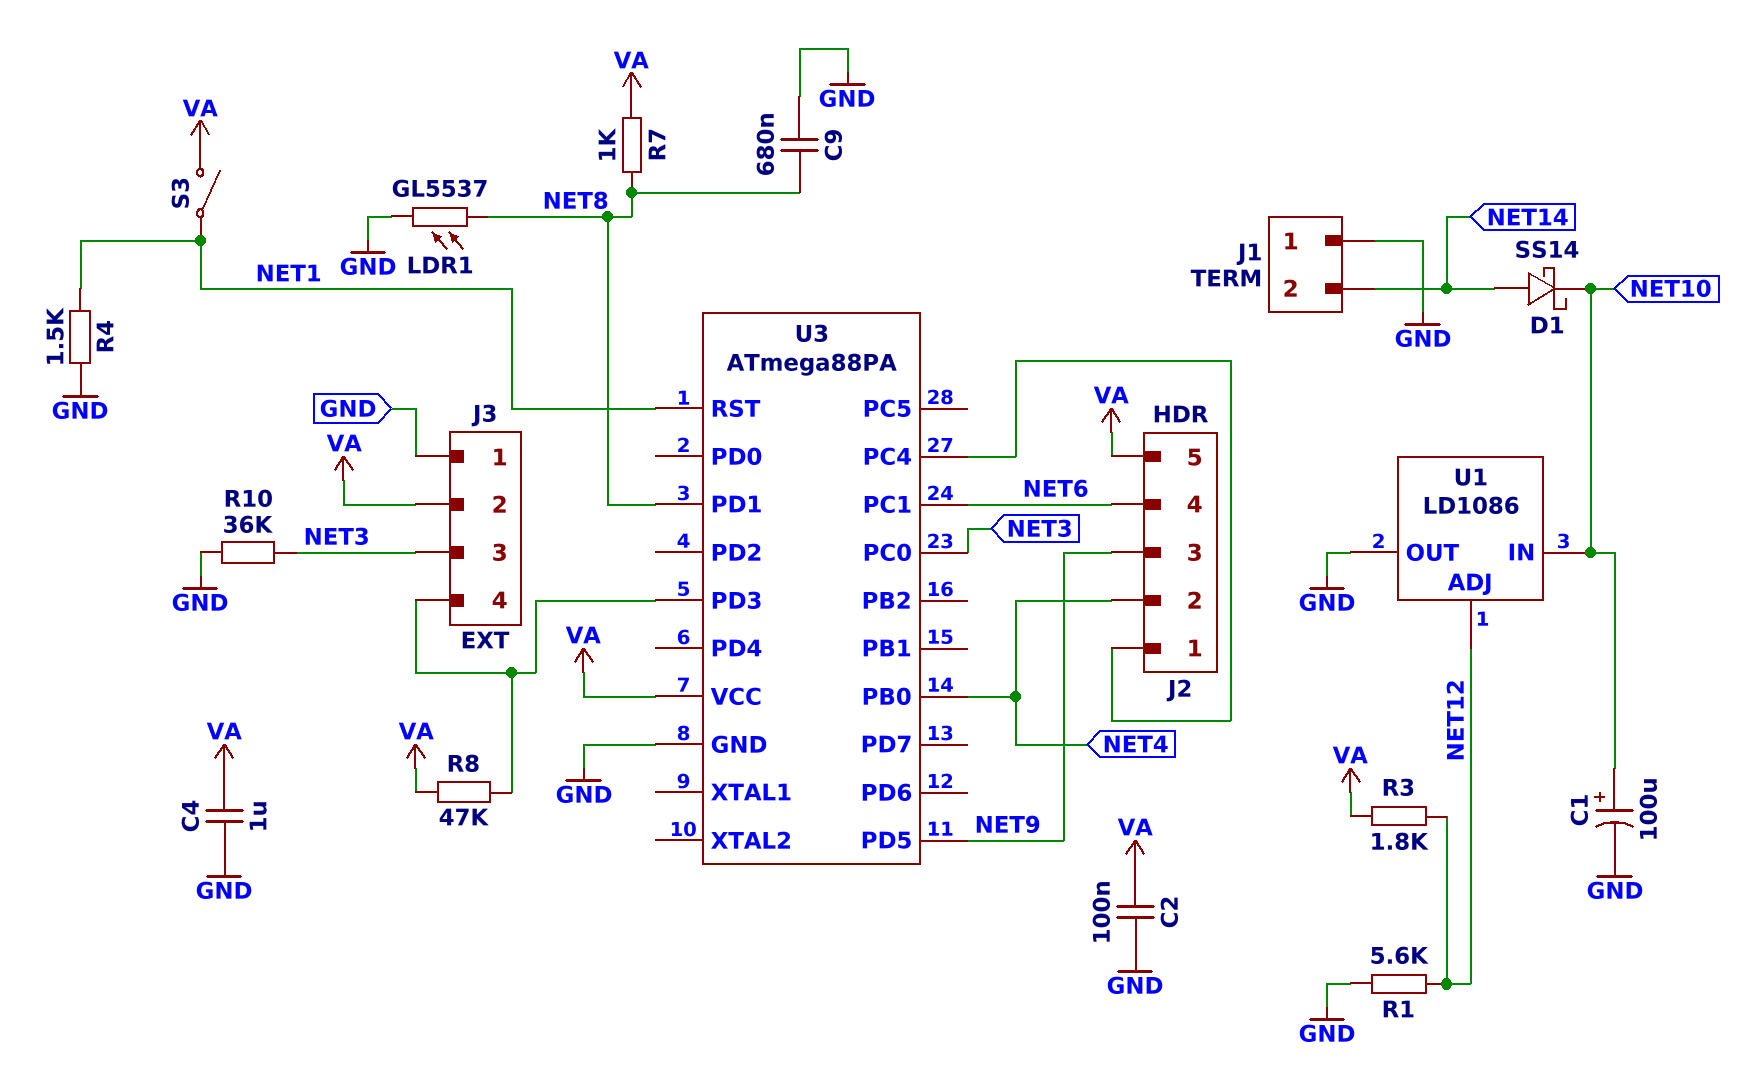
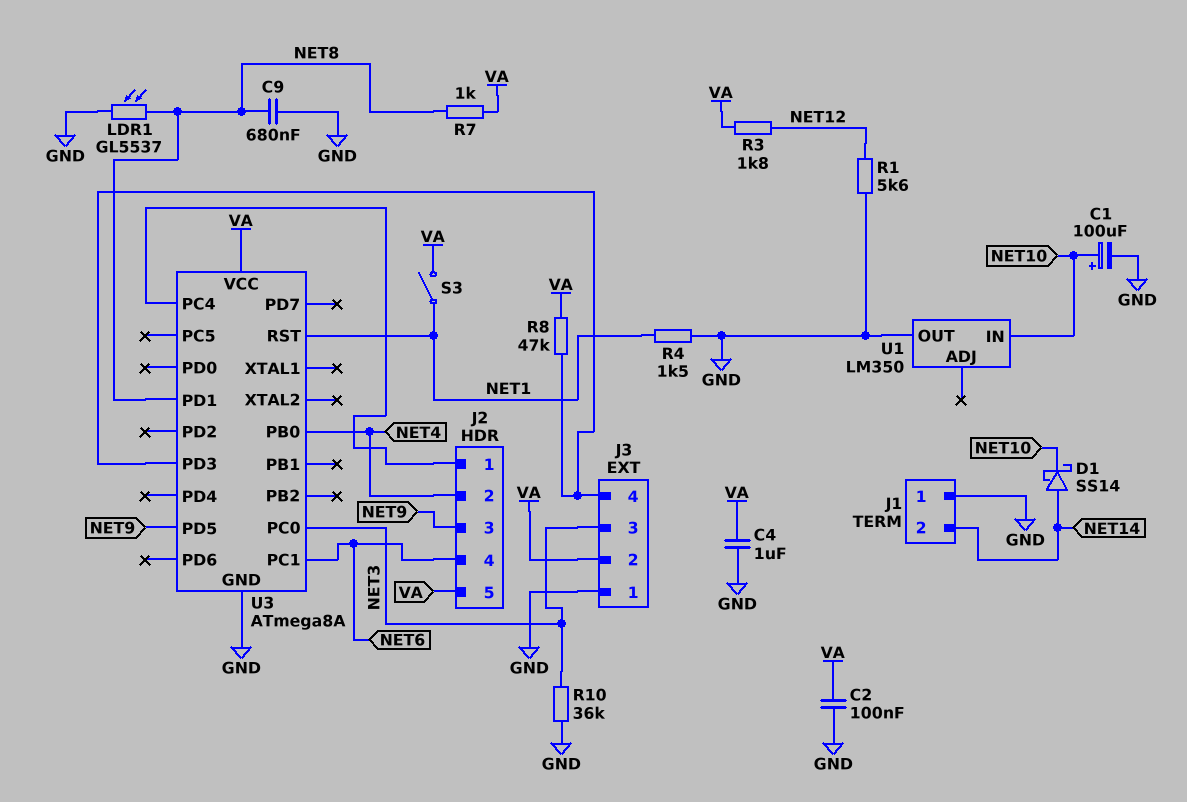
U1: LD1086 -> LM350
U1 pin ADJ: NET12 -> none
U3: ATmega88PA -> ATmega8A

